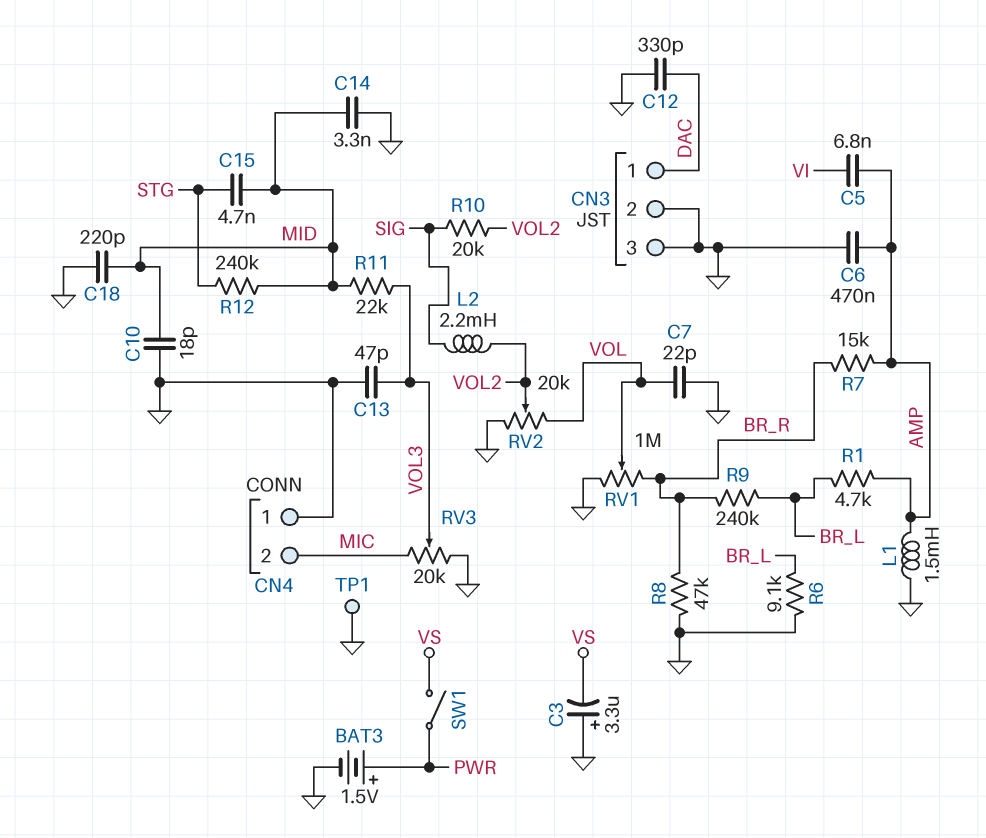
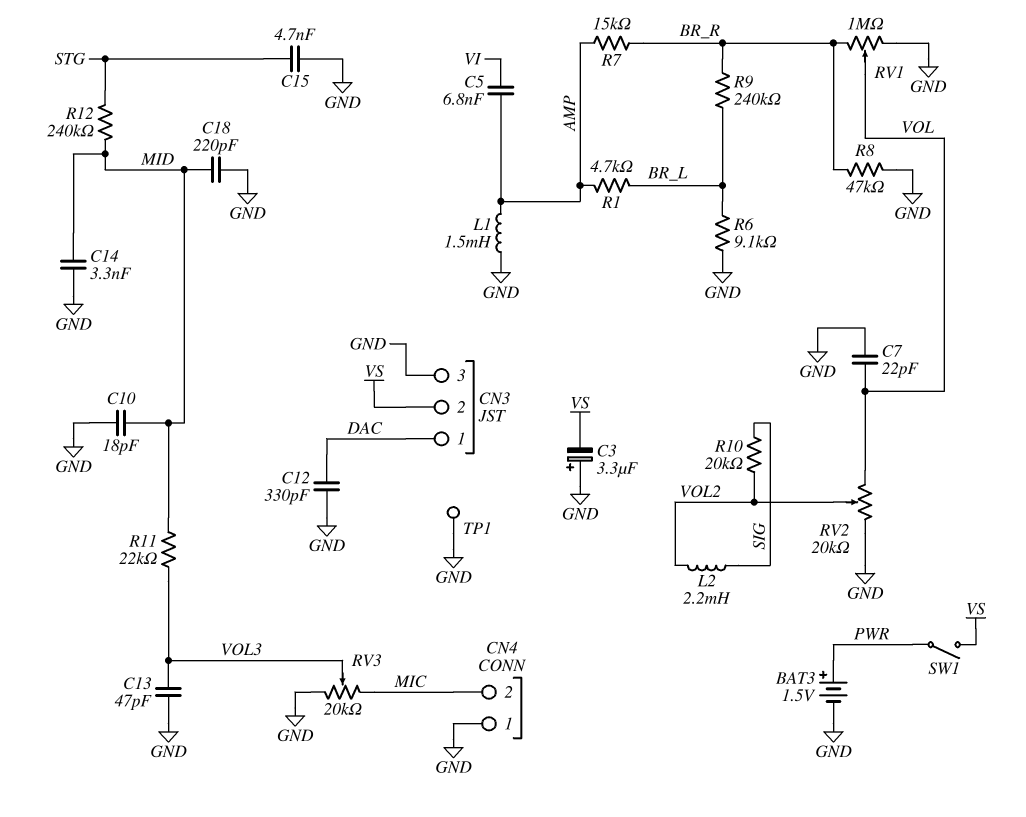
C6: 470nF (AMP, GND) -> none
C15: 4.7nF (MID, STG) -> 4.7nF (GND, STG)
CN3 pin 2: GND -> VS

